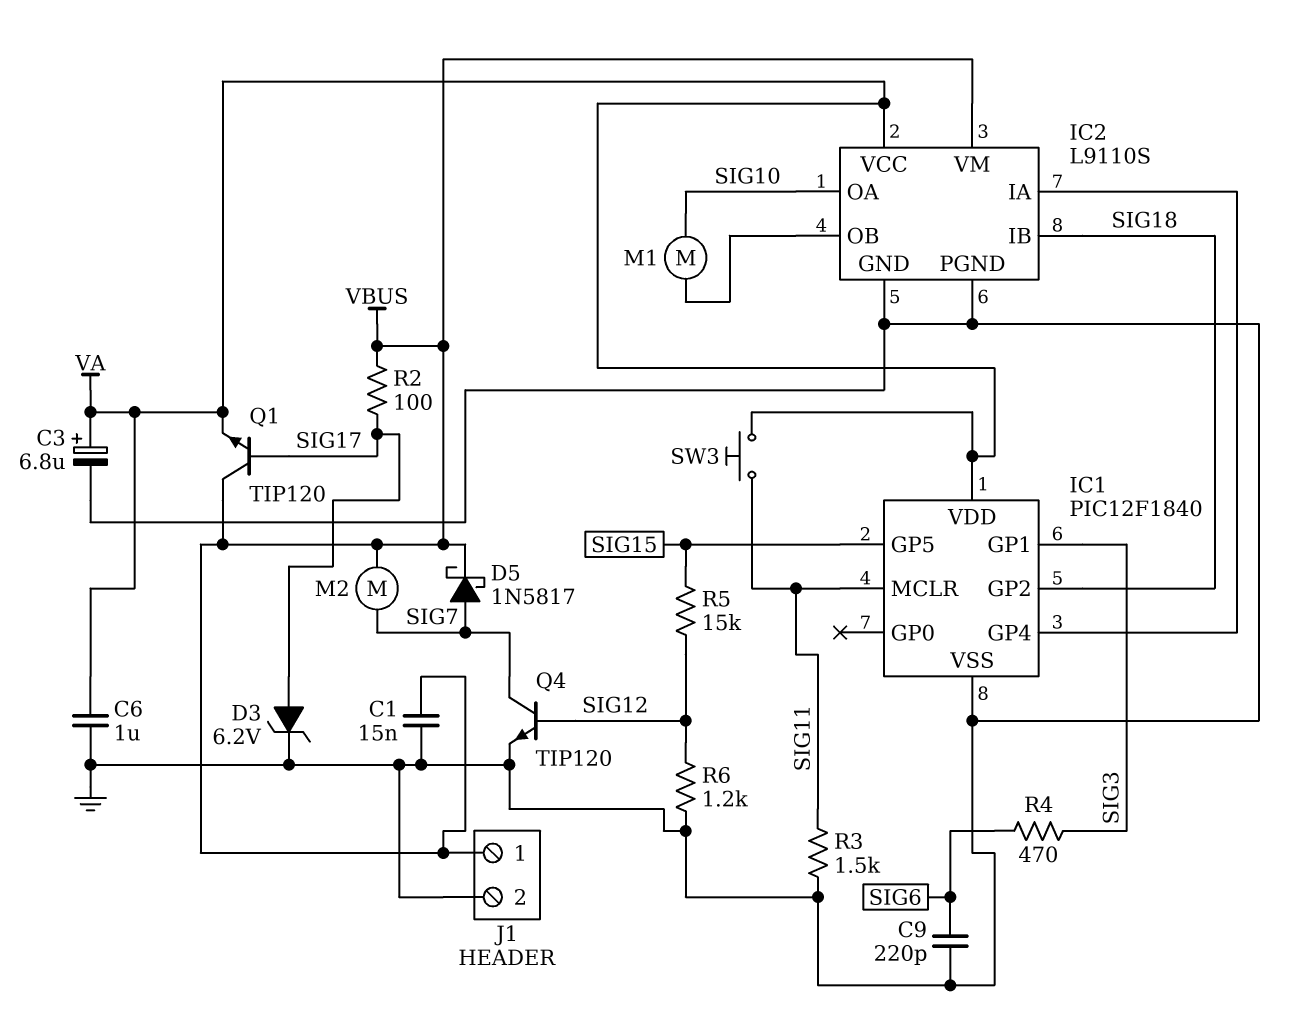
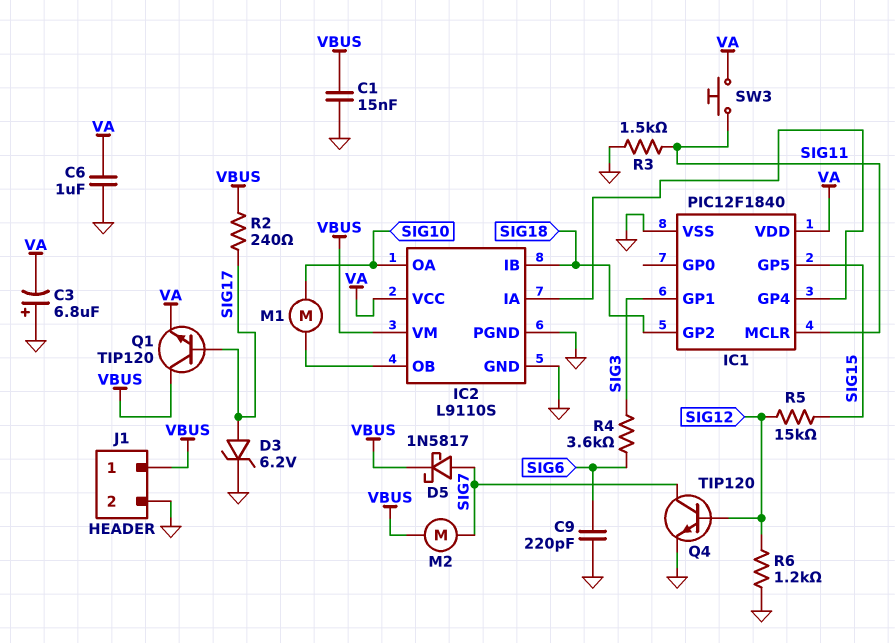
C3: 6.8uF (plus VA, minus GND) -> 6.8uF (plus GND, minus VA)
R2: 100 (SIG17, VBUS) -> 240 (SIG17, VBUS)
R4: 470 (SIG3, SIG6) -> 3.6k (SIG3, SIG6)

